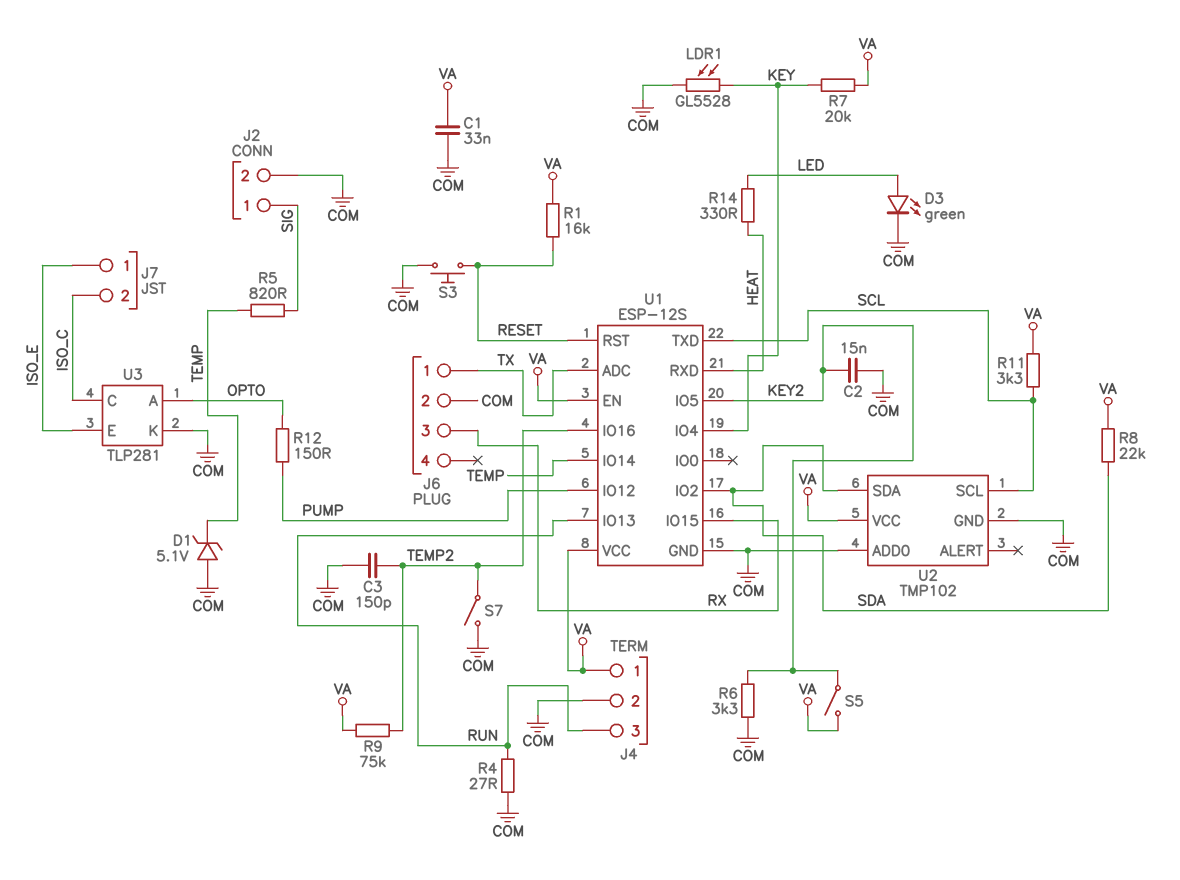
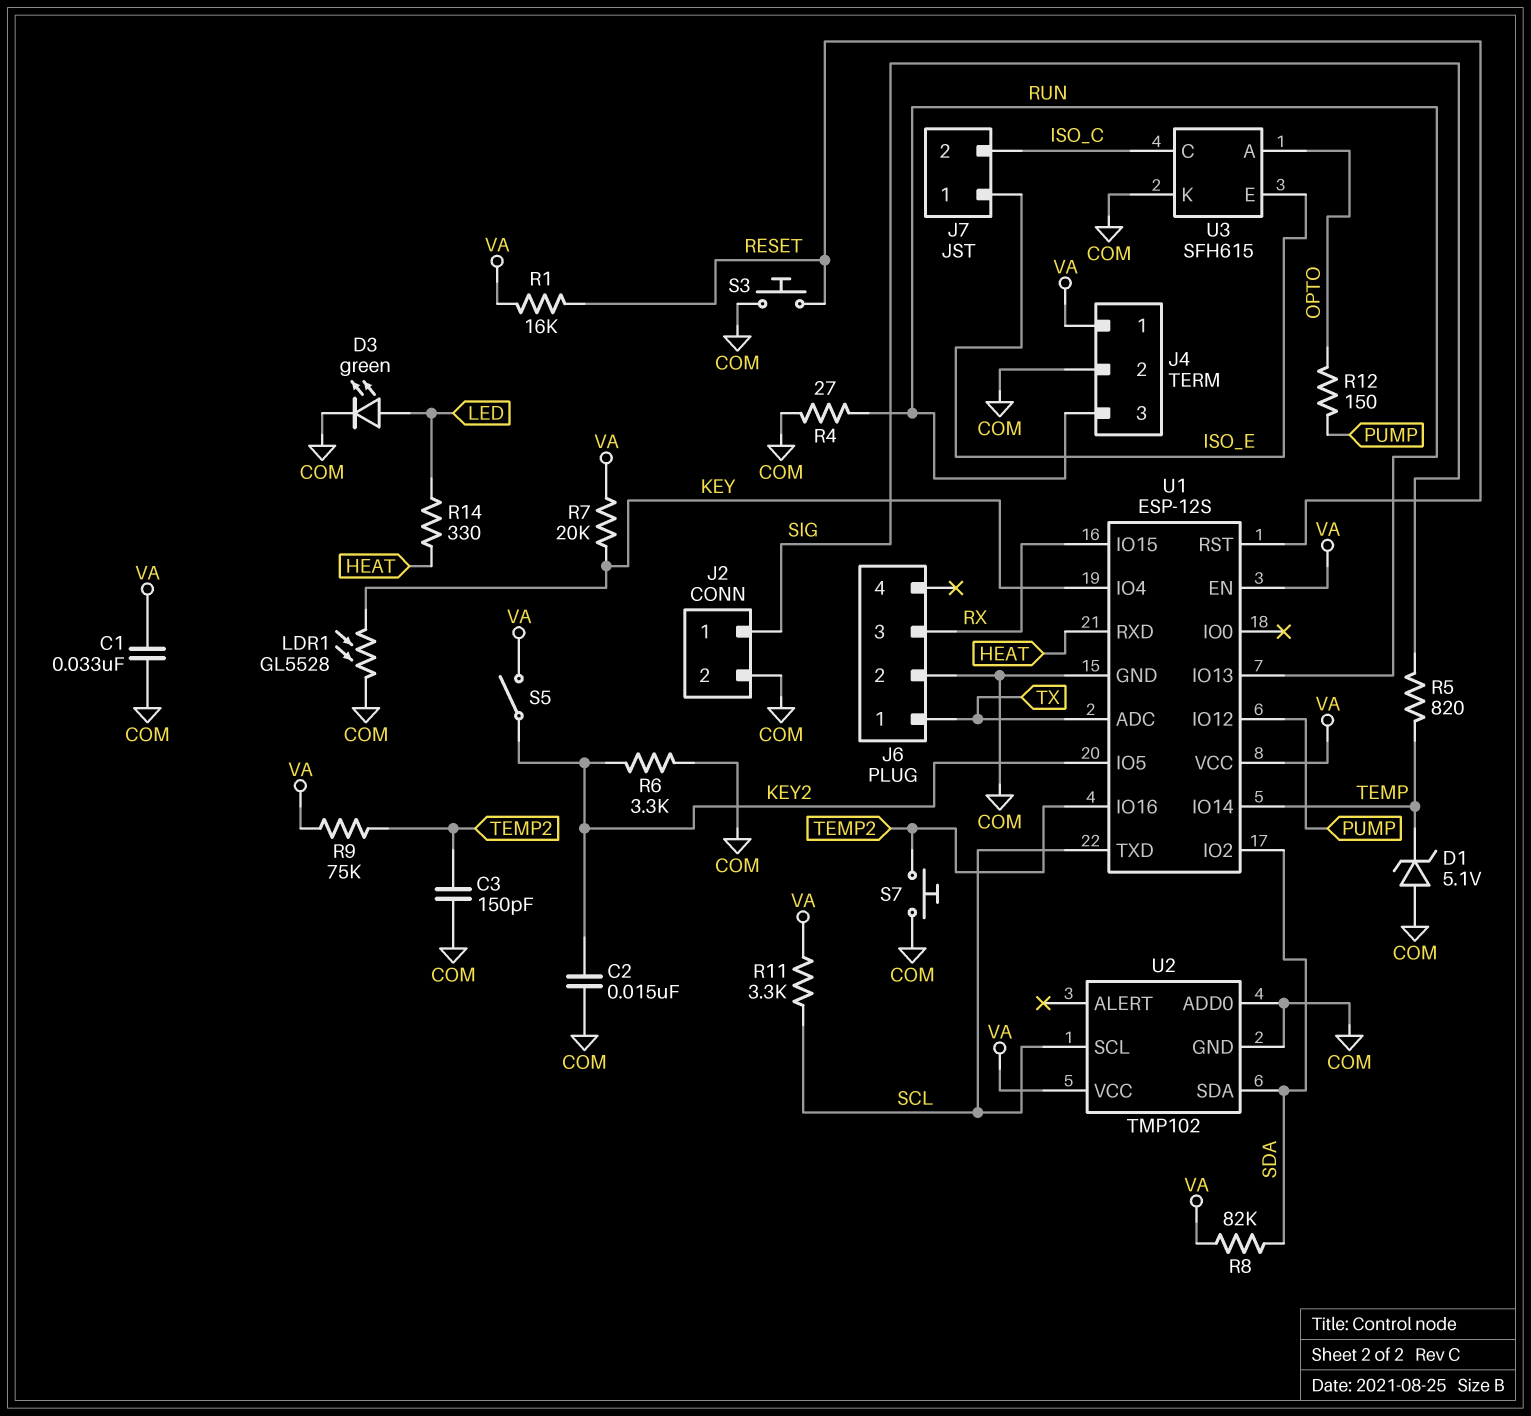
R8: 22k (SDA, VA) -> 82k (SDA, VA)
S7: switch (COM, TEMP2) -> button (COM, TEMP2)
U3: TLP281 -> SFH615

